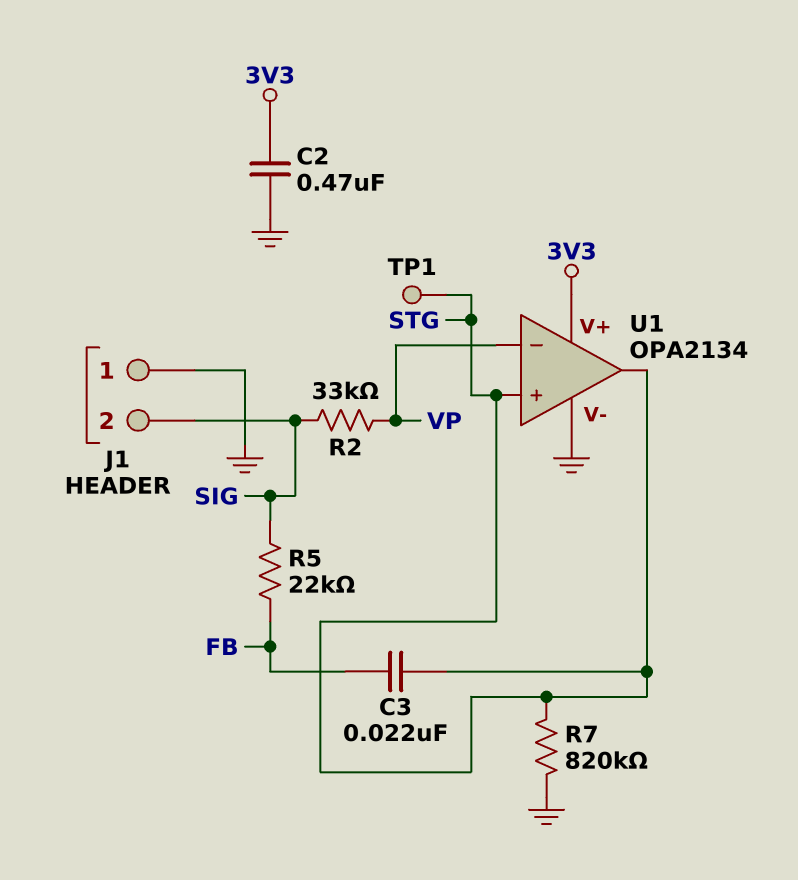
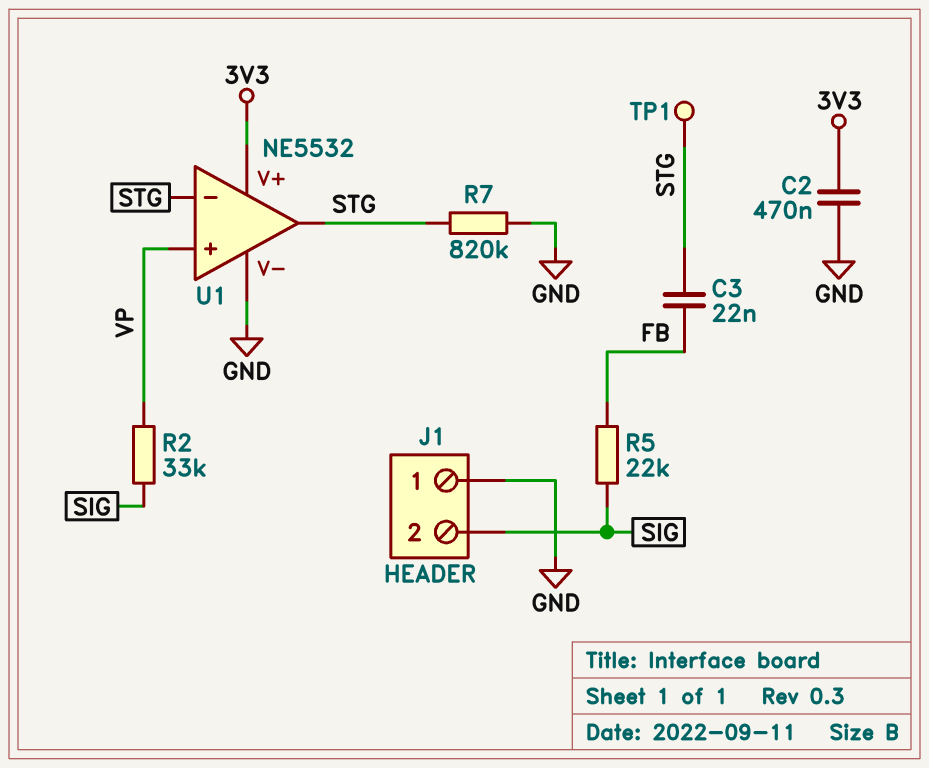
U1: OPA2134 -> NE5532
U1 pin in+: STG -> VP
U1 pin in-: VP -> STG

